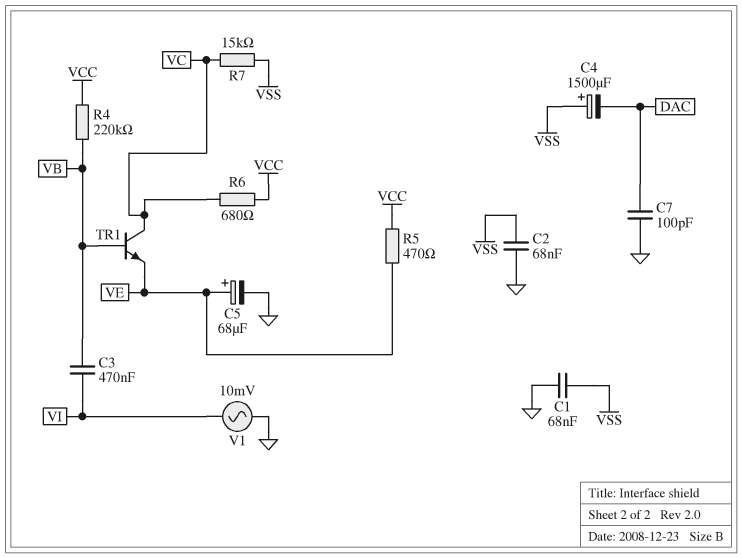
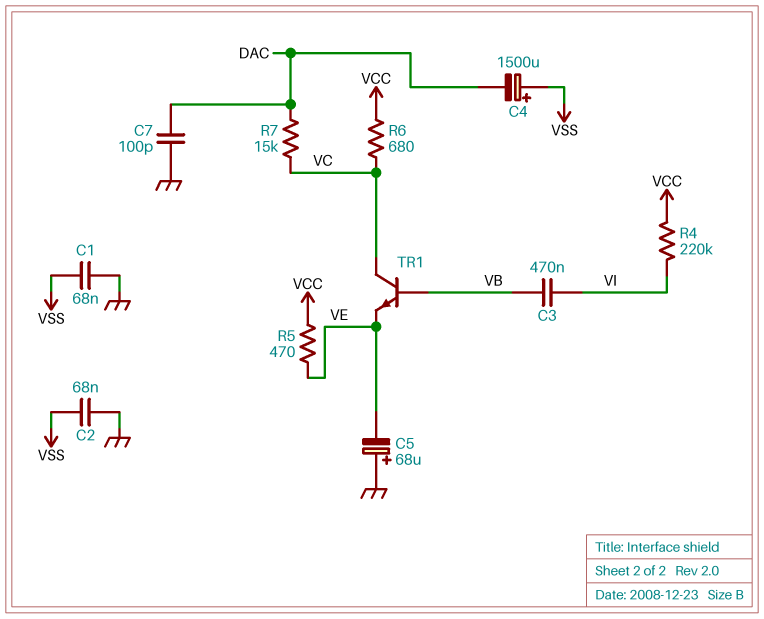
C5: 68uF (plus VE, minus GND) -> 68uF (plus GND, minus VE)
R4: 220k (VB, VCC) -> 220k (VCC, VI)
R7: 15k (VC, VSS) -> 15k (DAC, VC)
V1: AC 10mV (GND, VI) -> none

